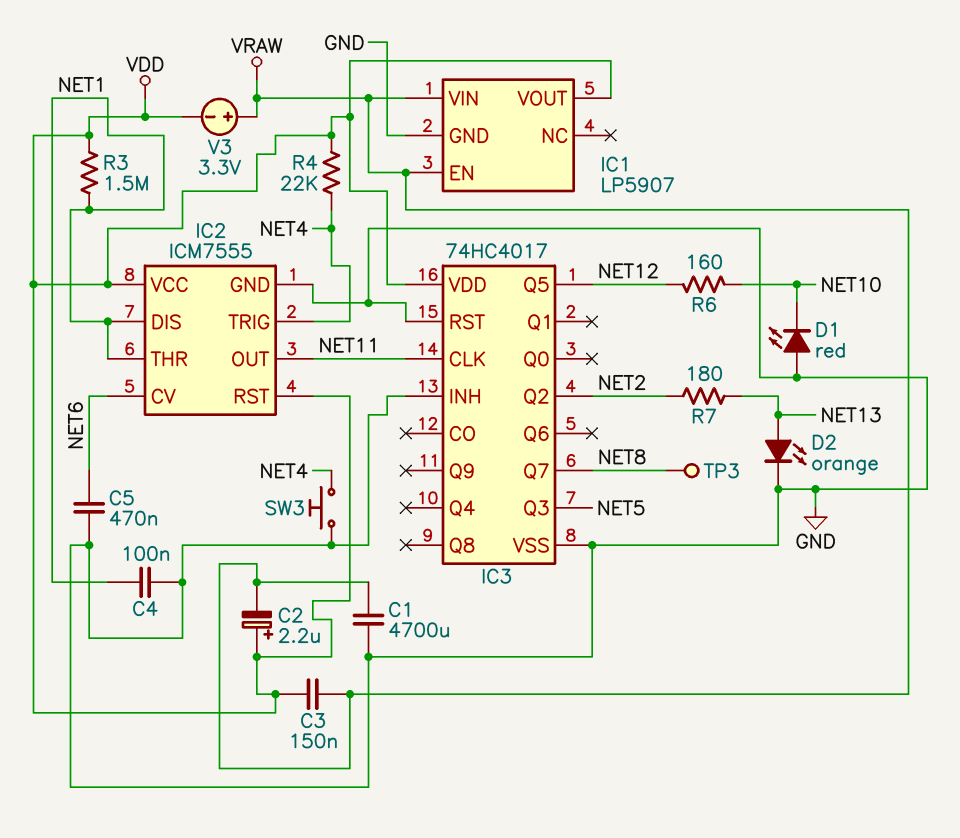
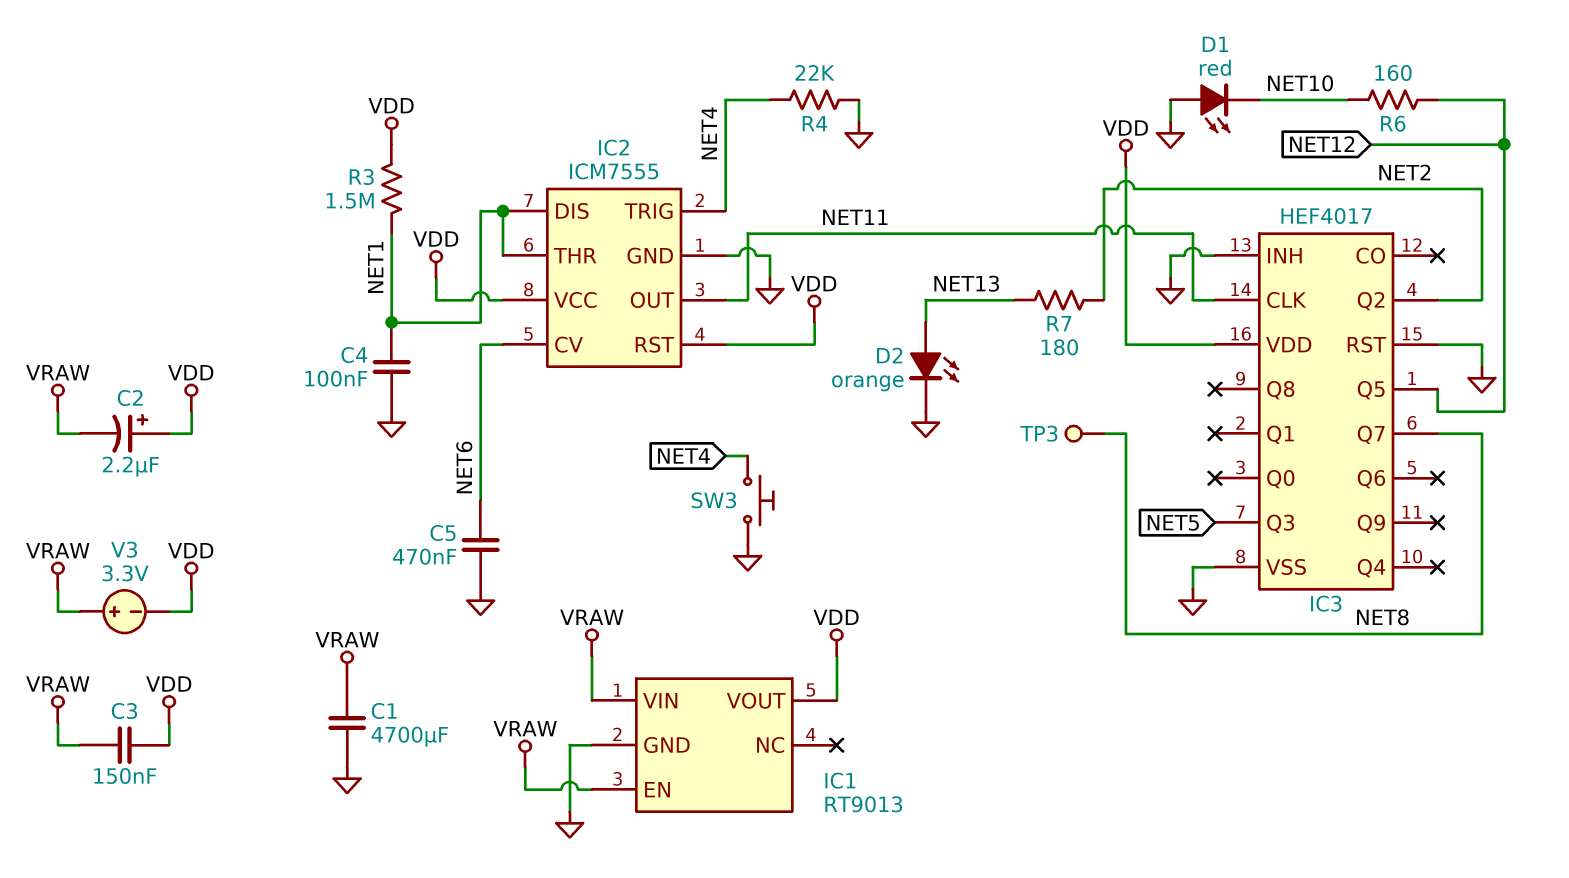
IC1: LP5907 -> RT9013
IC3: 74HC4017 -> HEF4017
R4: 22k (NET4, VDD) -> 22k (GND, NET4)

